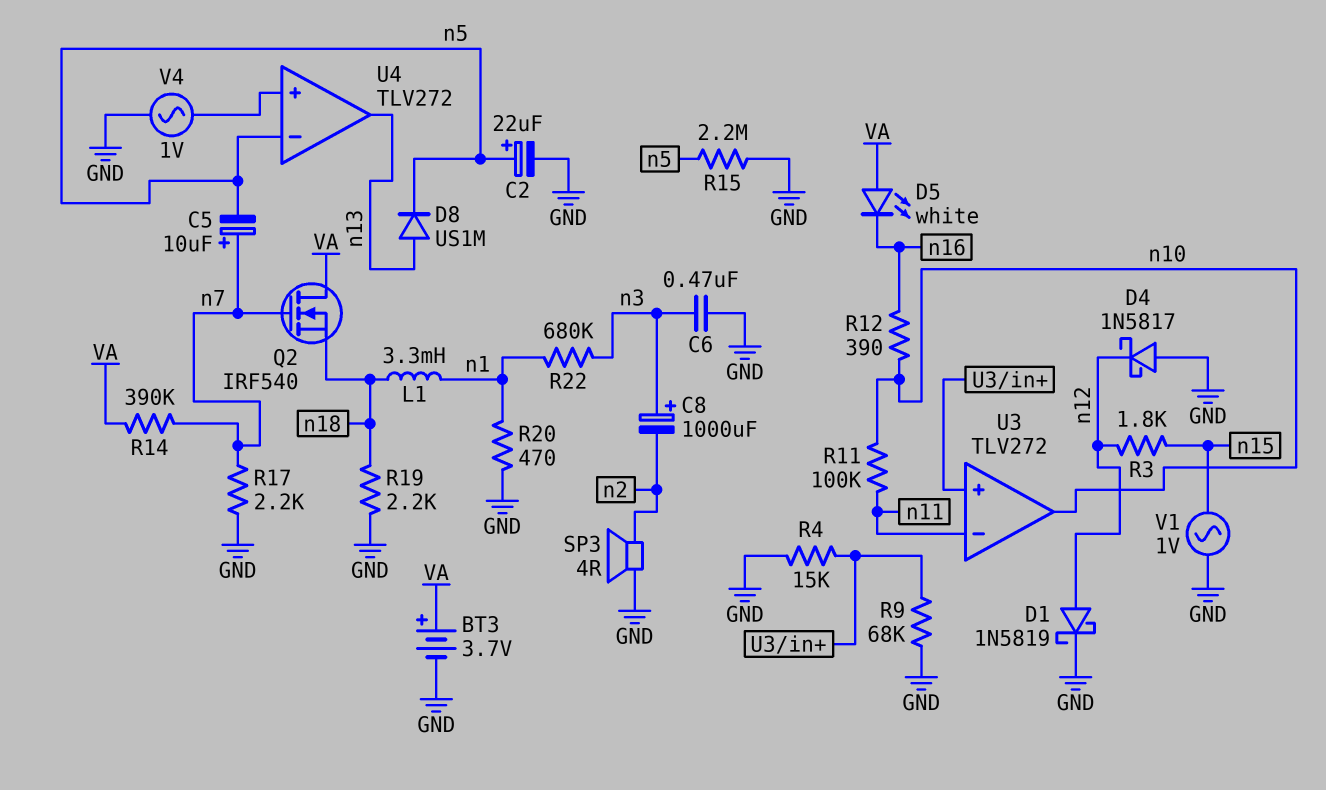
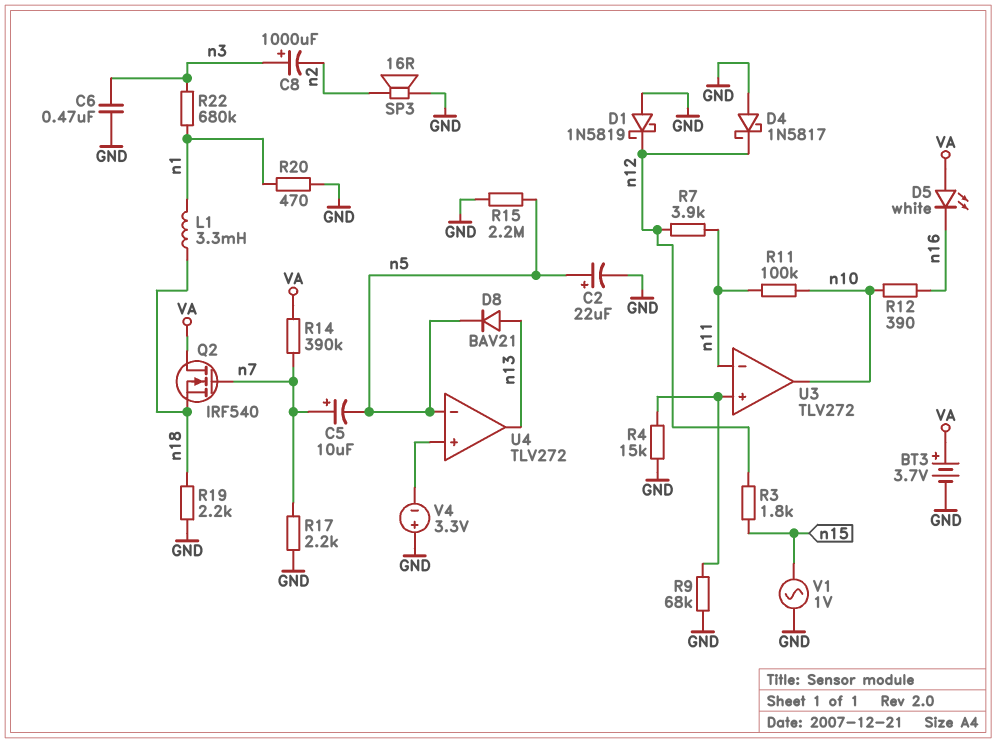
D1: schottky 1N5819 (A n12, K GND) -> schottky 1N5819 (A GND, K n12)
D8: diode US1M (A n13, K n5) -> diode BAV21 (A n13, K n5)
R7: none -> 3.9k (n11, n12)
SP3: speaker 4R (GND, n2) -> speaker 16R (GND, n2)
V4: AC 1V (GND, U4/in+) -> 3.3V (plus GND, minus U4/in+)

